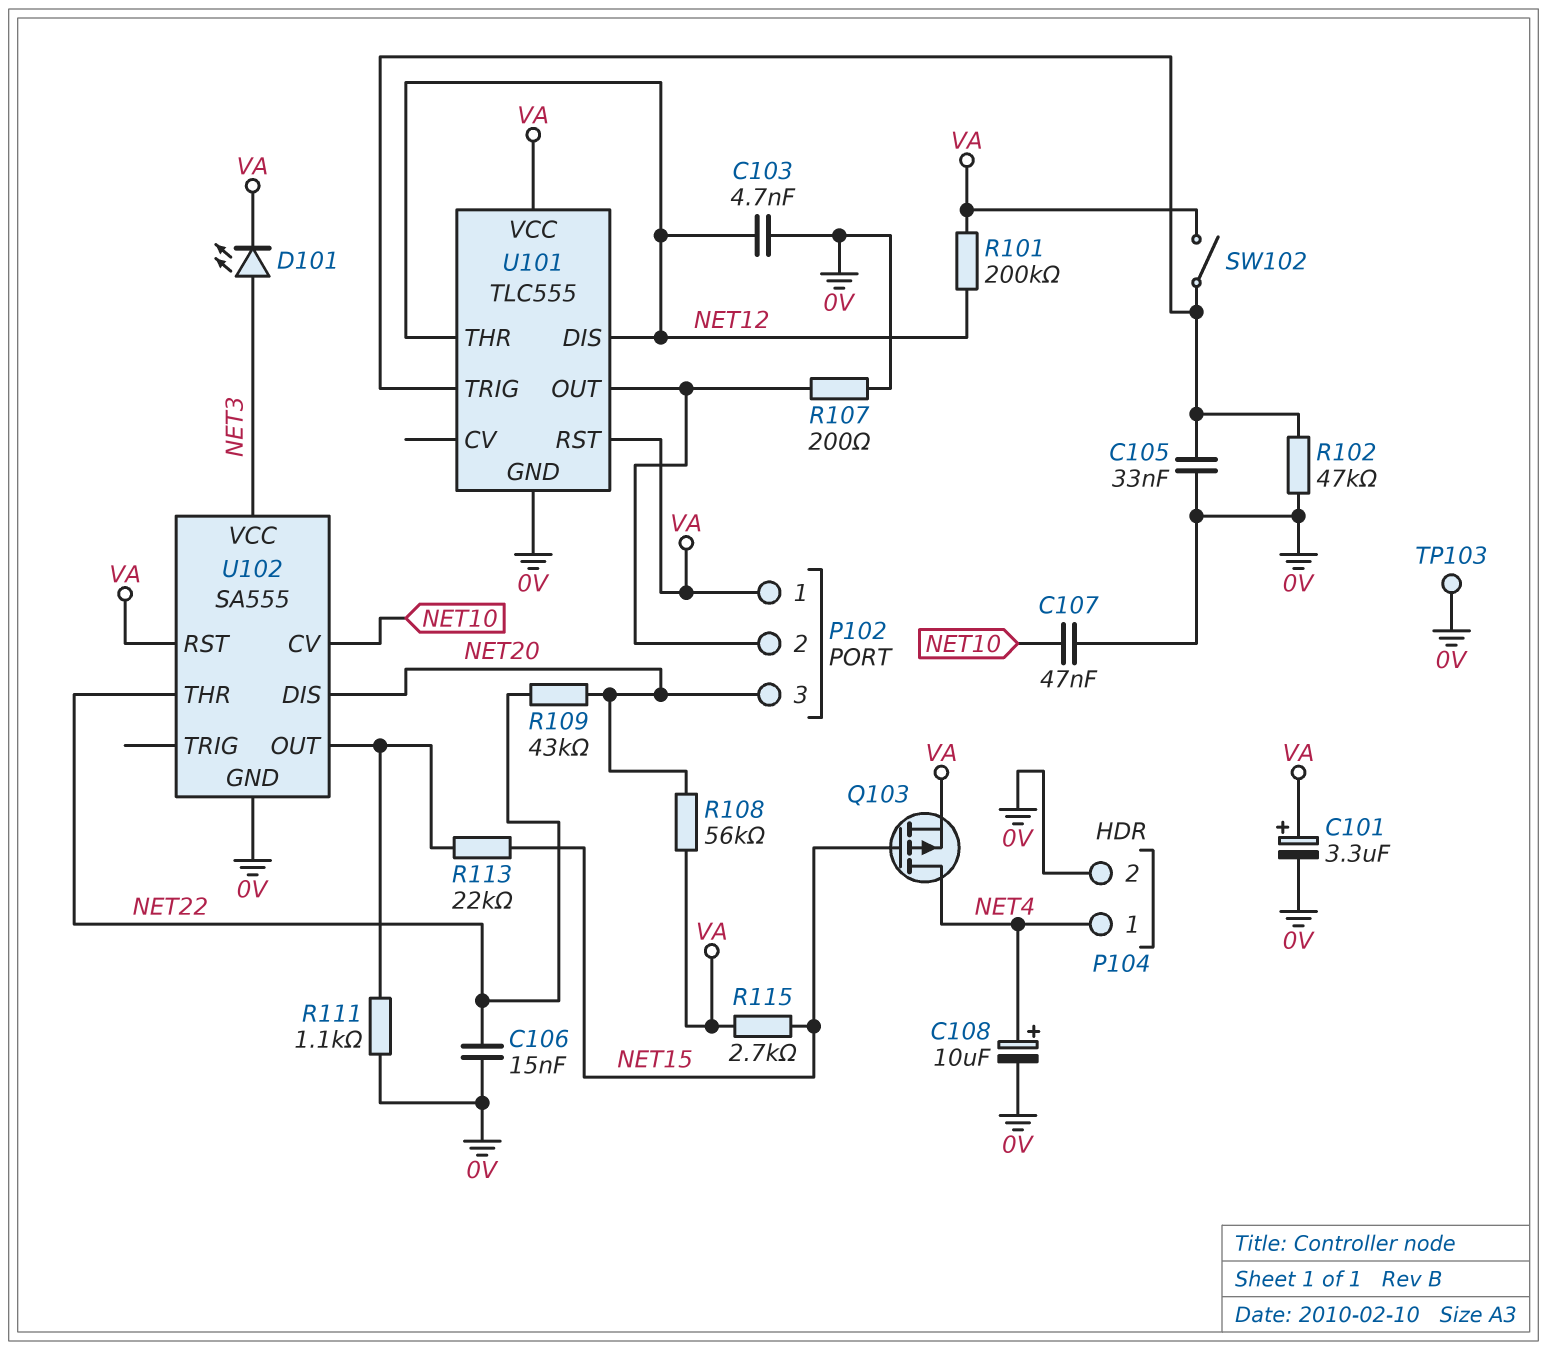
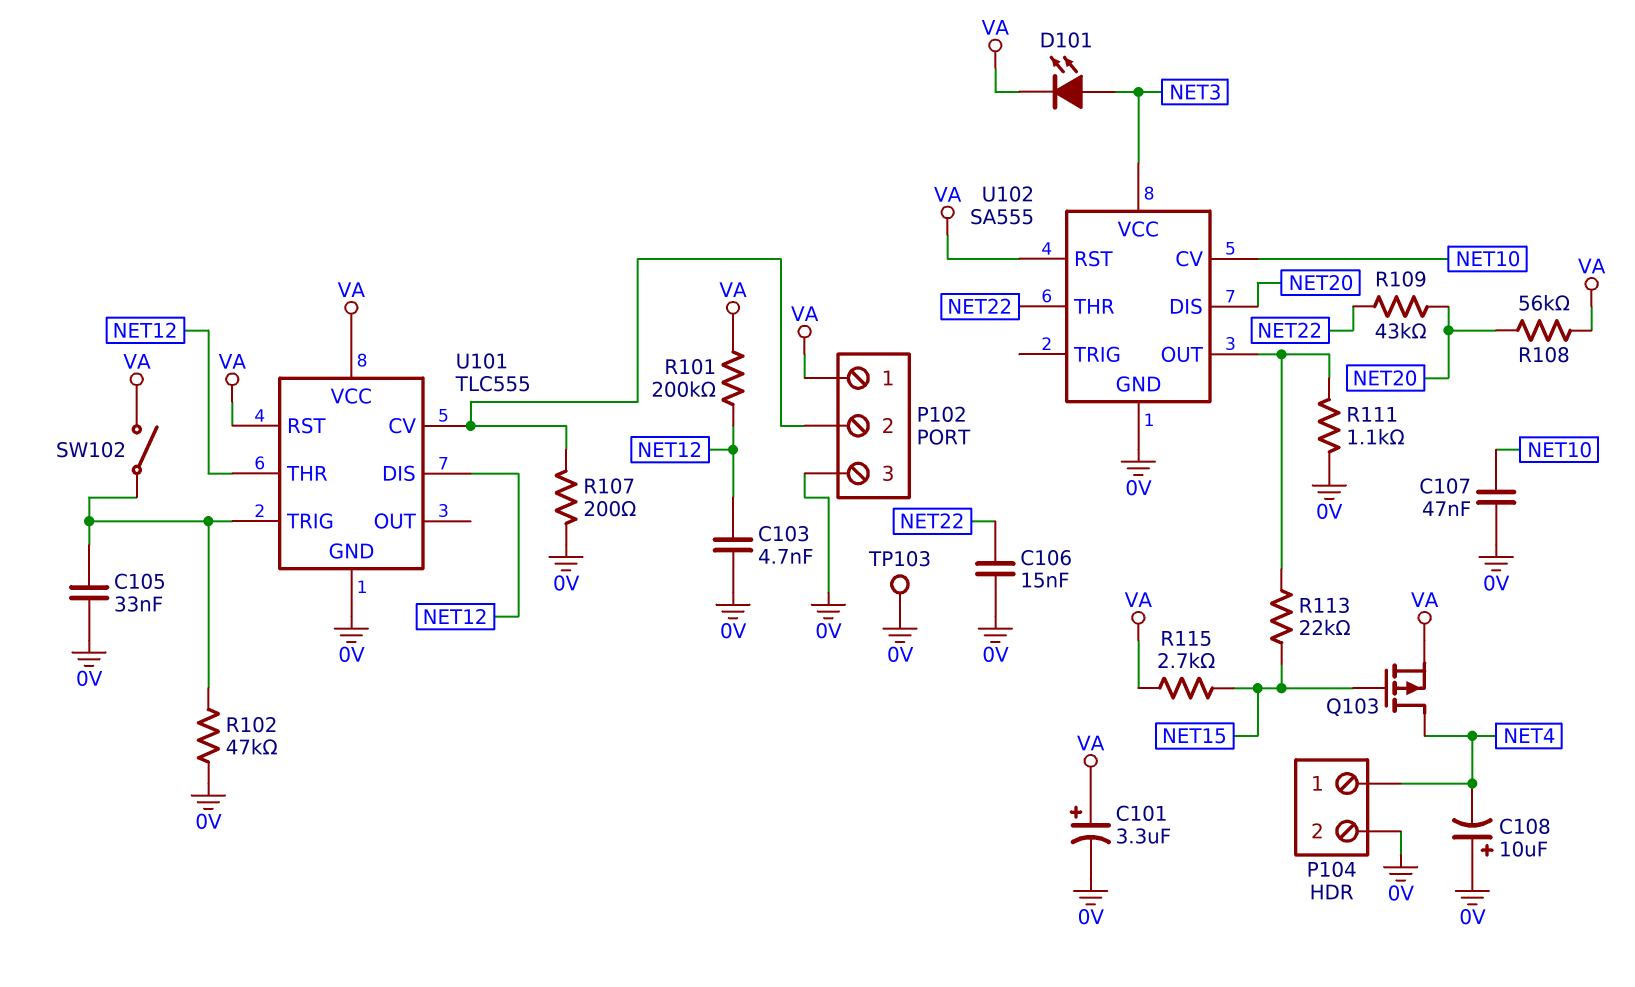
C108: 10uF (plus NET4, minus 0V) -> 10uF (plus 0V, minus NET4)
P102 pin 3: NET20 -> 0V
U101 pin CV: none -> P102/2
U101 pin OUT: P102/2 -> none

